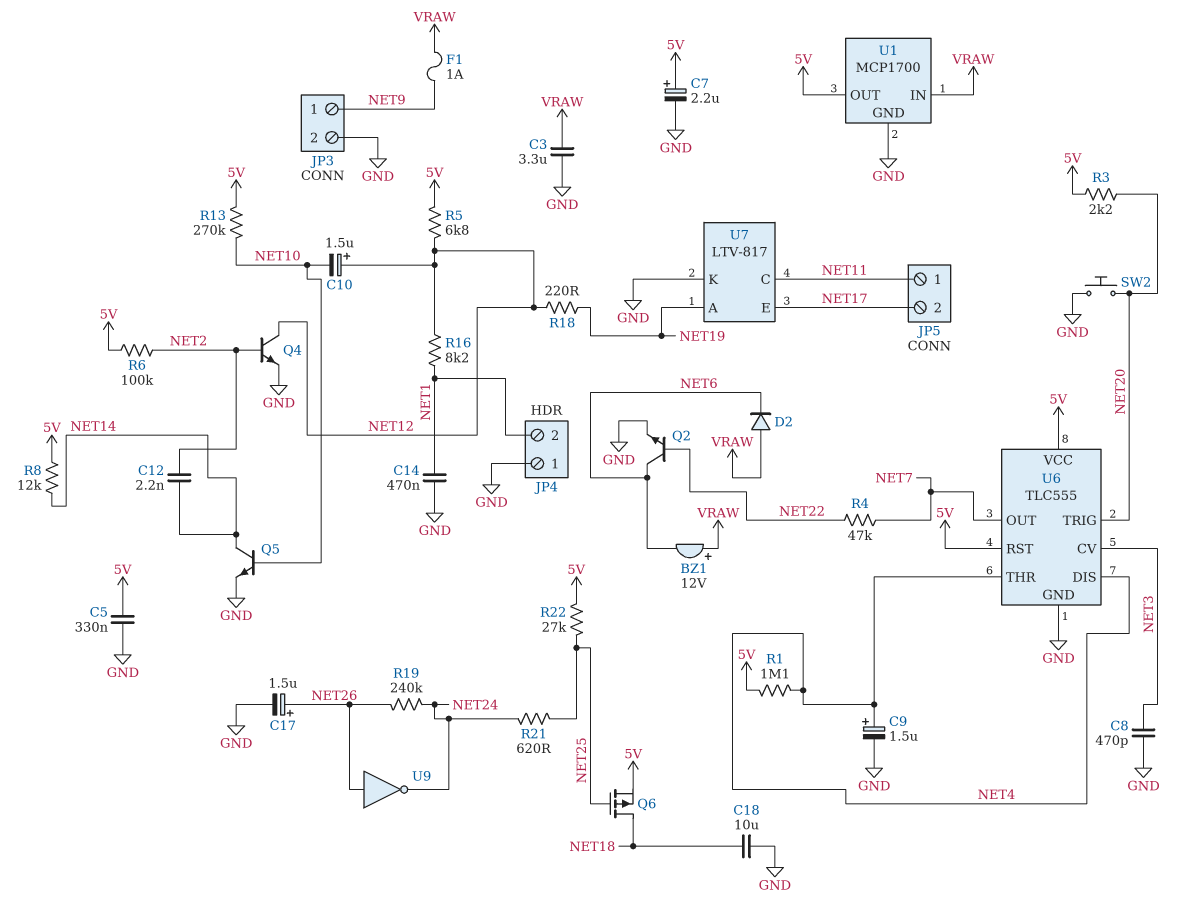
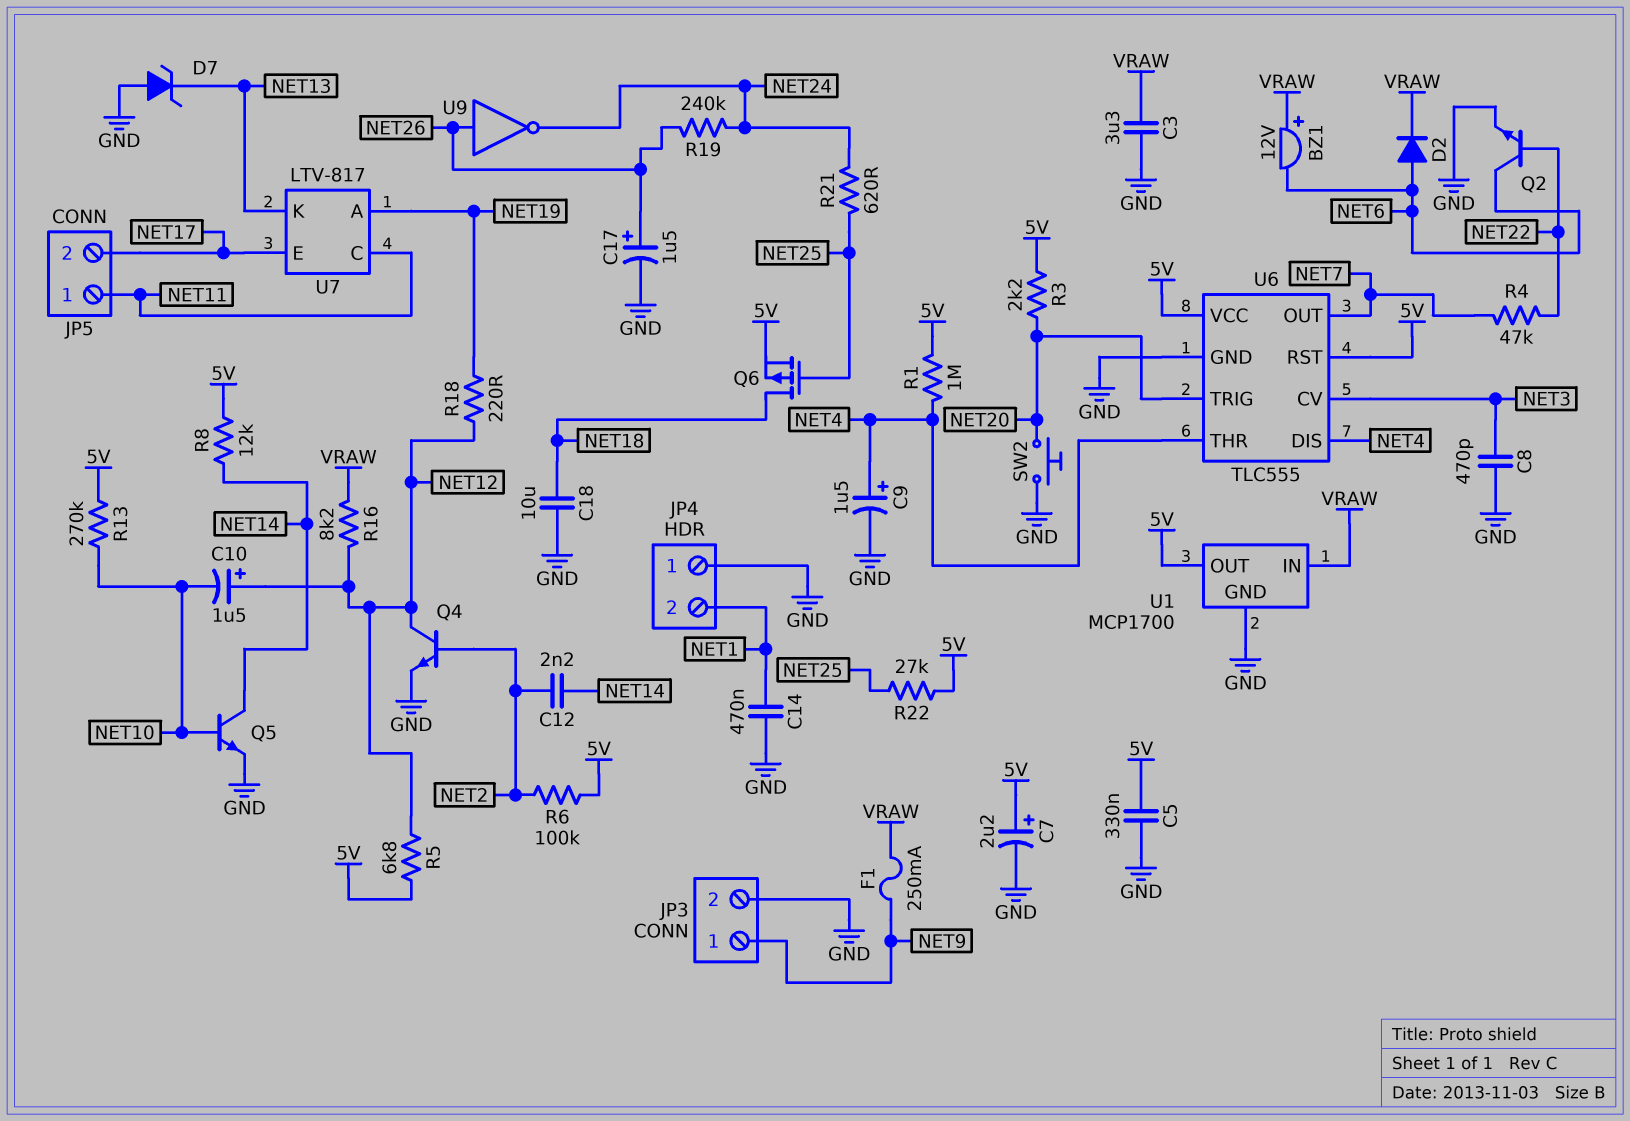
D2: diode (A VRAW, K NET6) -> diode (A NET6, K VRAW)
D7: none -> zener (A GND, K NET13)
F1: 1A (NET9, VRAW) -> 250mA (NET9, VRAW)
R1: 1.1M (5V, NET4) -> 1M (5V, NET4)
R16: 8.2k (NET1, NET12) -> 8.2k (NET12, VRAW)
U7 pin K: GND -> NET13

